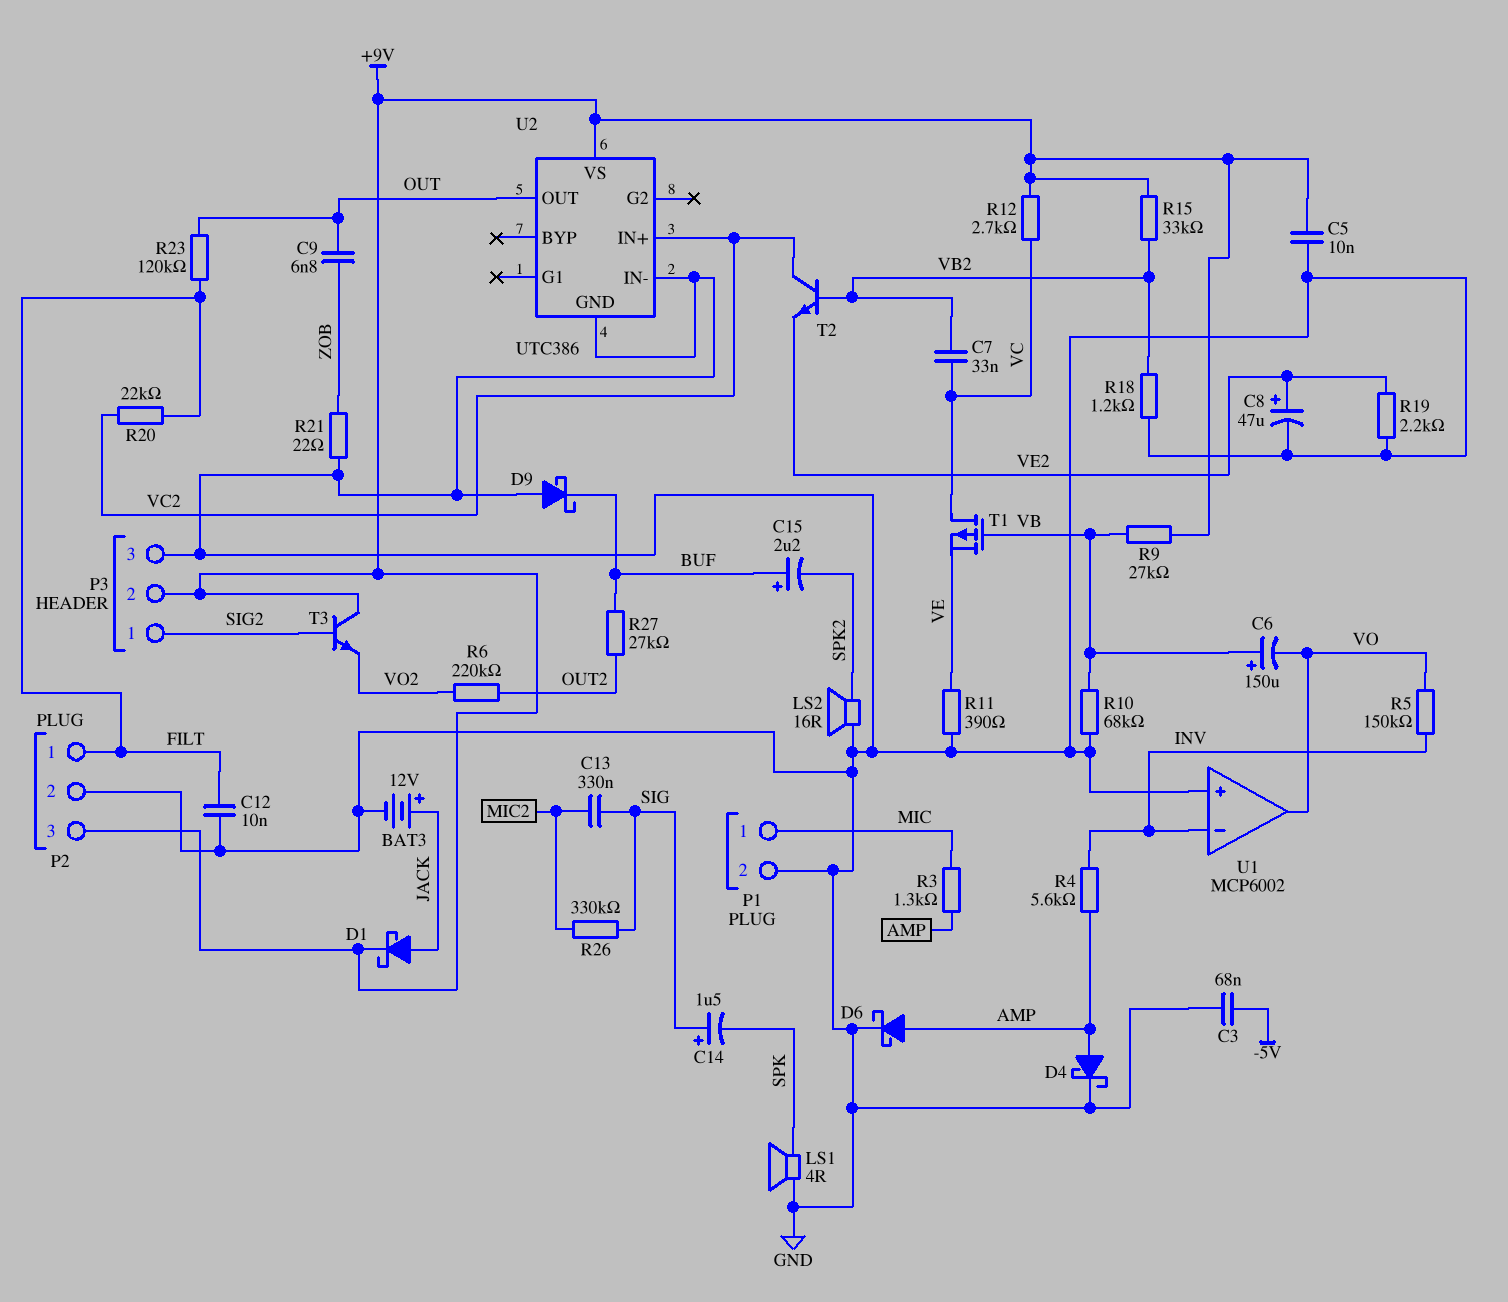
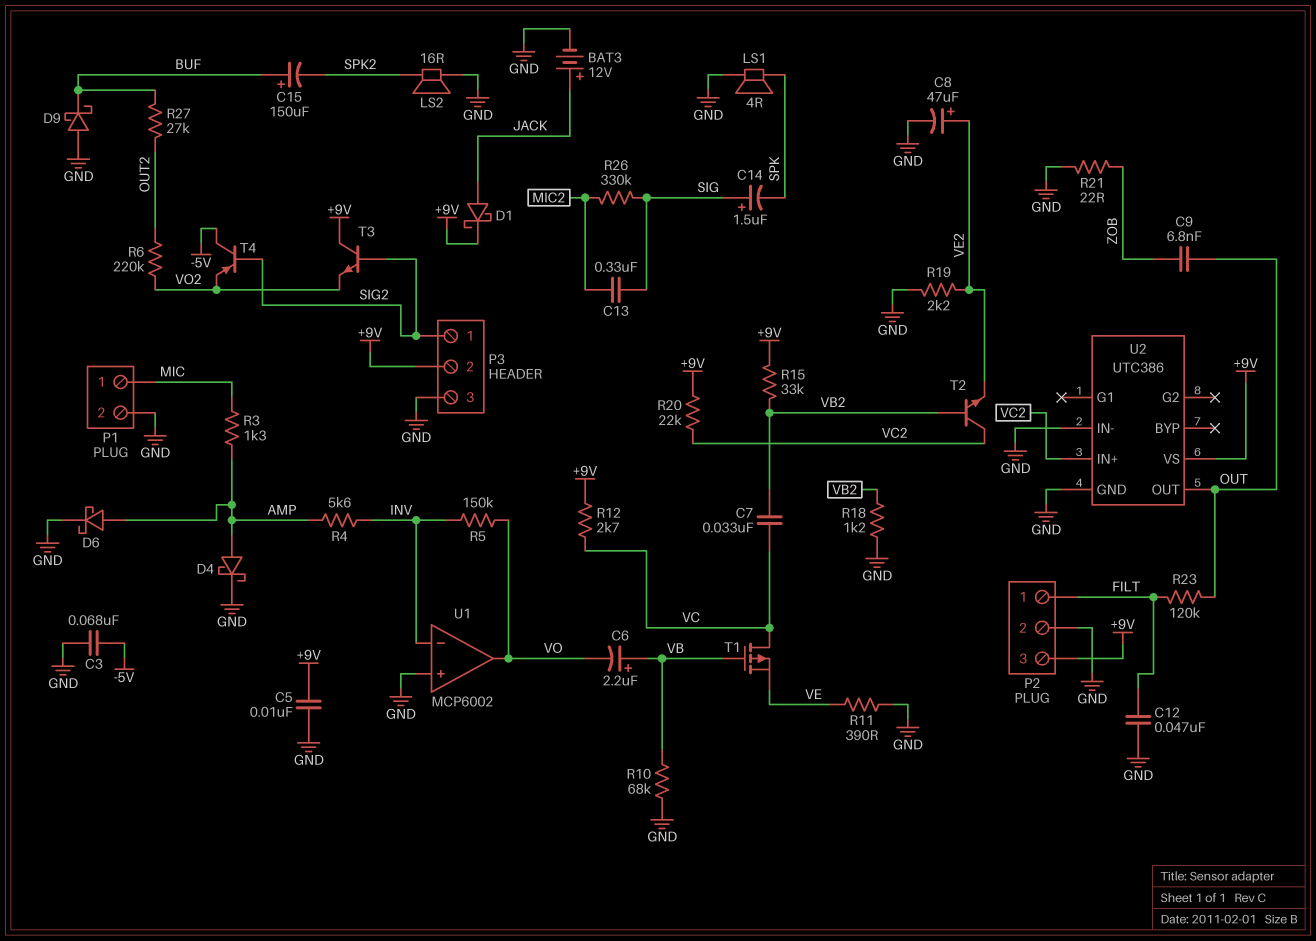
C6: 150uF (plus VB, minus VO) -> 2.2uF (plus VB, minus VO)
C12: 10nF (FILT, GND) -> 47nF (FILT, GND)
C15: 2.2uF (plus BUF, minus SPK2) -> 150uF (plus BUF, minus SPK2)
R9: 27k (+9V, VB) -> none
R20: 22k (FILT, VC2) -> 22k (+9V, VC2)
T4: none -> PNP (B SIG2, C -5V, E VO2)

